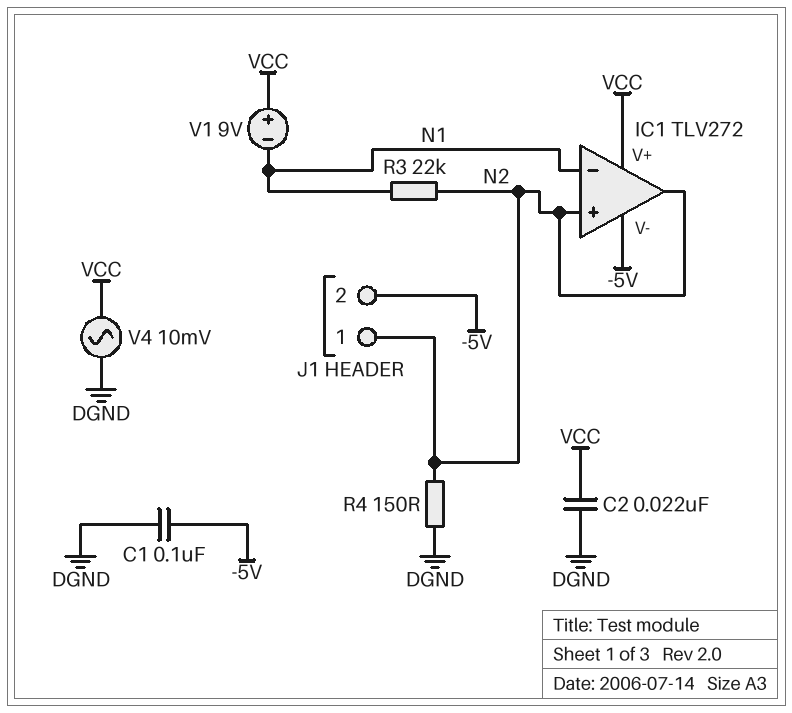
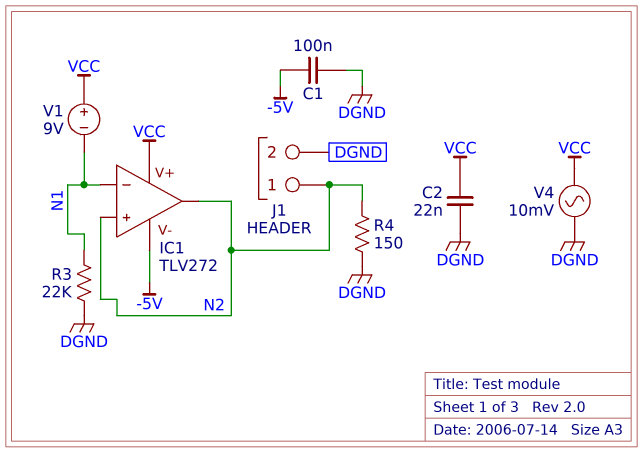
J1 pin 2: -5V -> DGND
R3: 22k (N1, N2) -> 22k (DGND, N1)

